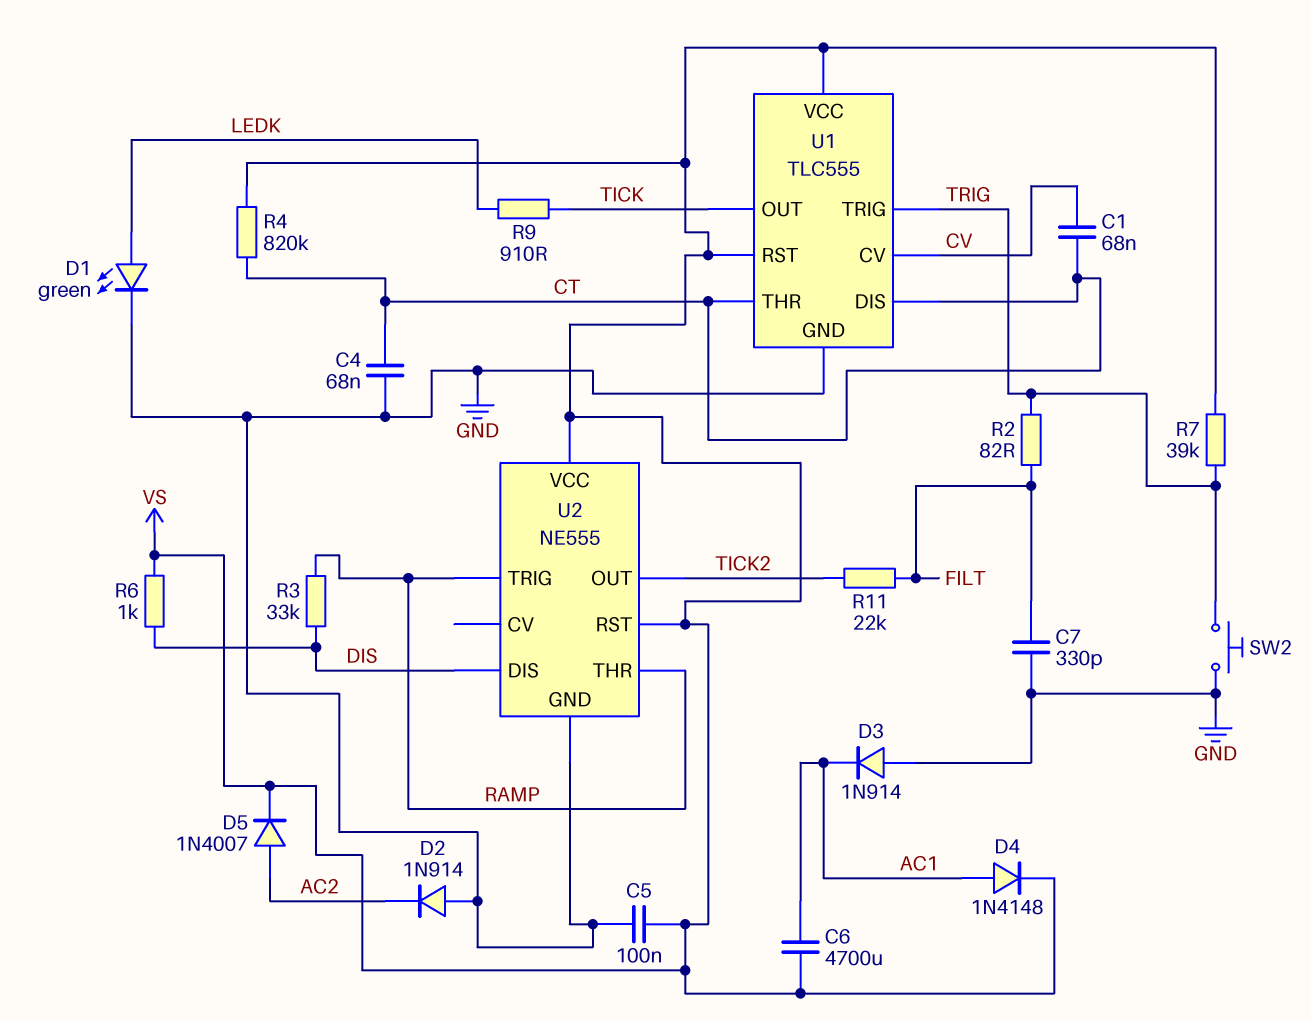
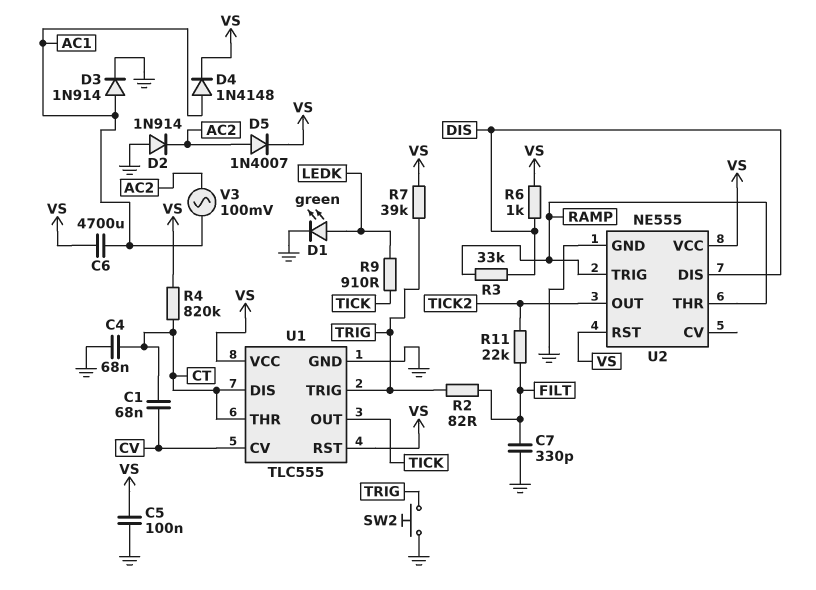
D3: diode 1N914 (A GND, K AC1) -> diode 1N914 (A AC1, K GND)
V3: none -> AC 100mV (AC1, AC2)

